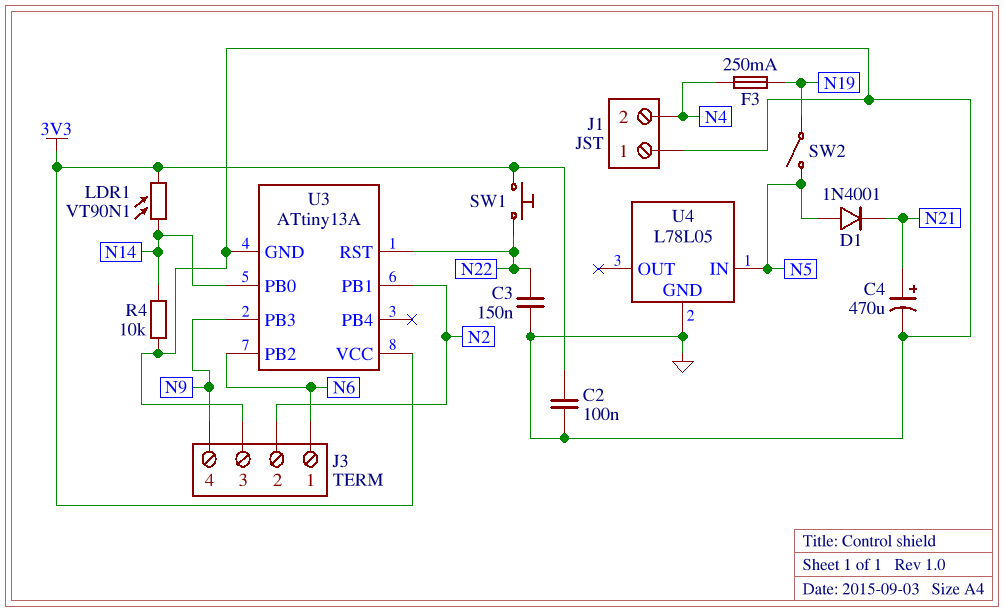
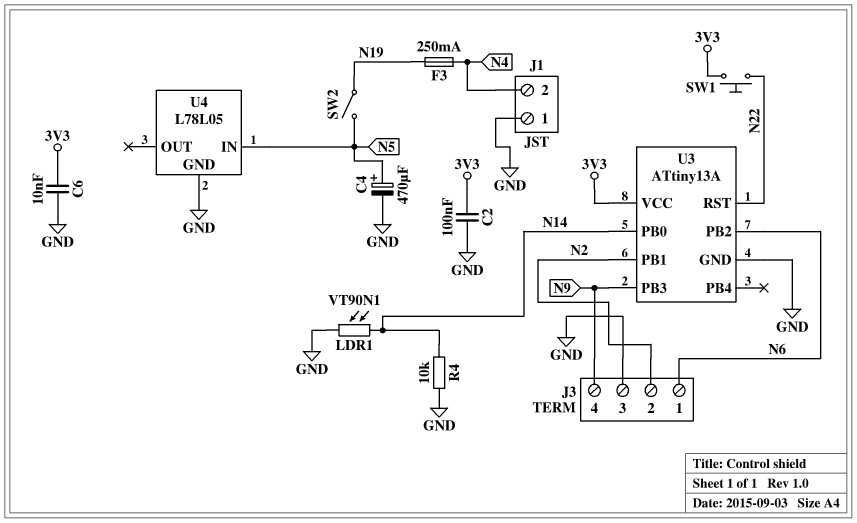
C3: 150nF (GND, N22) -> none
C4: 470uF (plus N21, minus GND) -> 470uF (plus N5, minus GND)
C6: none -> 10nF (3V3, GND)
D1: diode 1N4001 (A N5, K N21) -> none
LDR1: VT90N1 (3V3, N14) -> VT90N1 (GND, N14)

